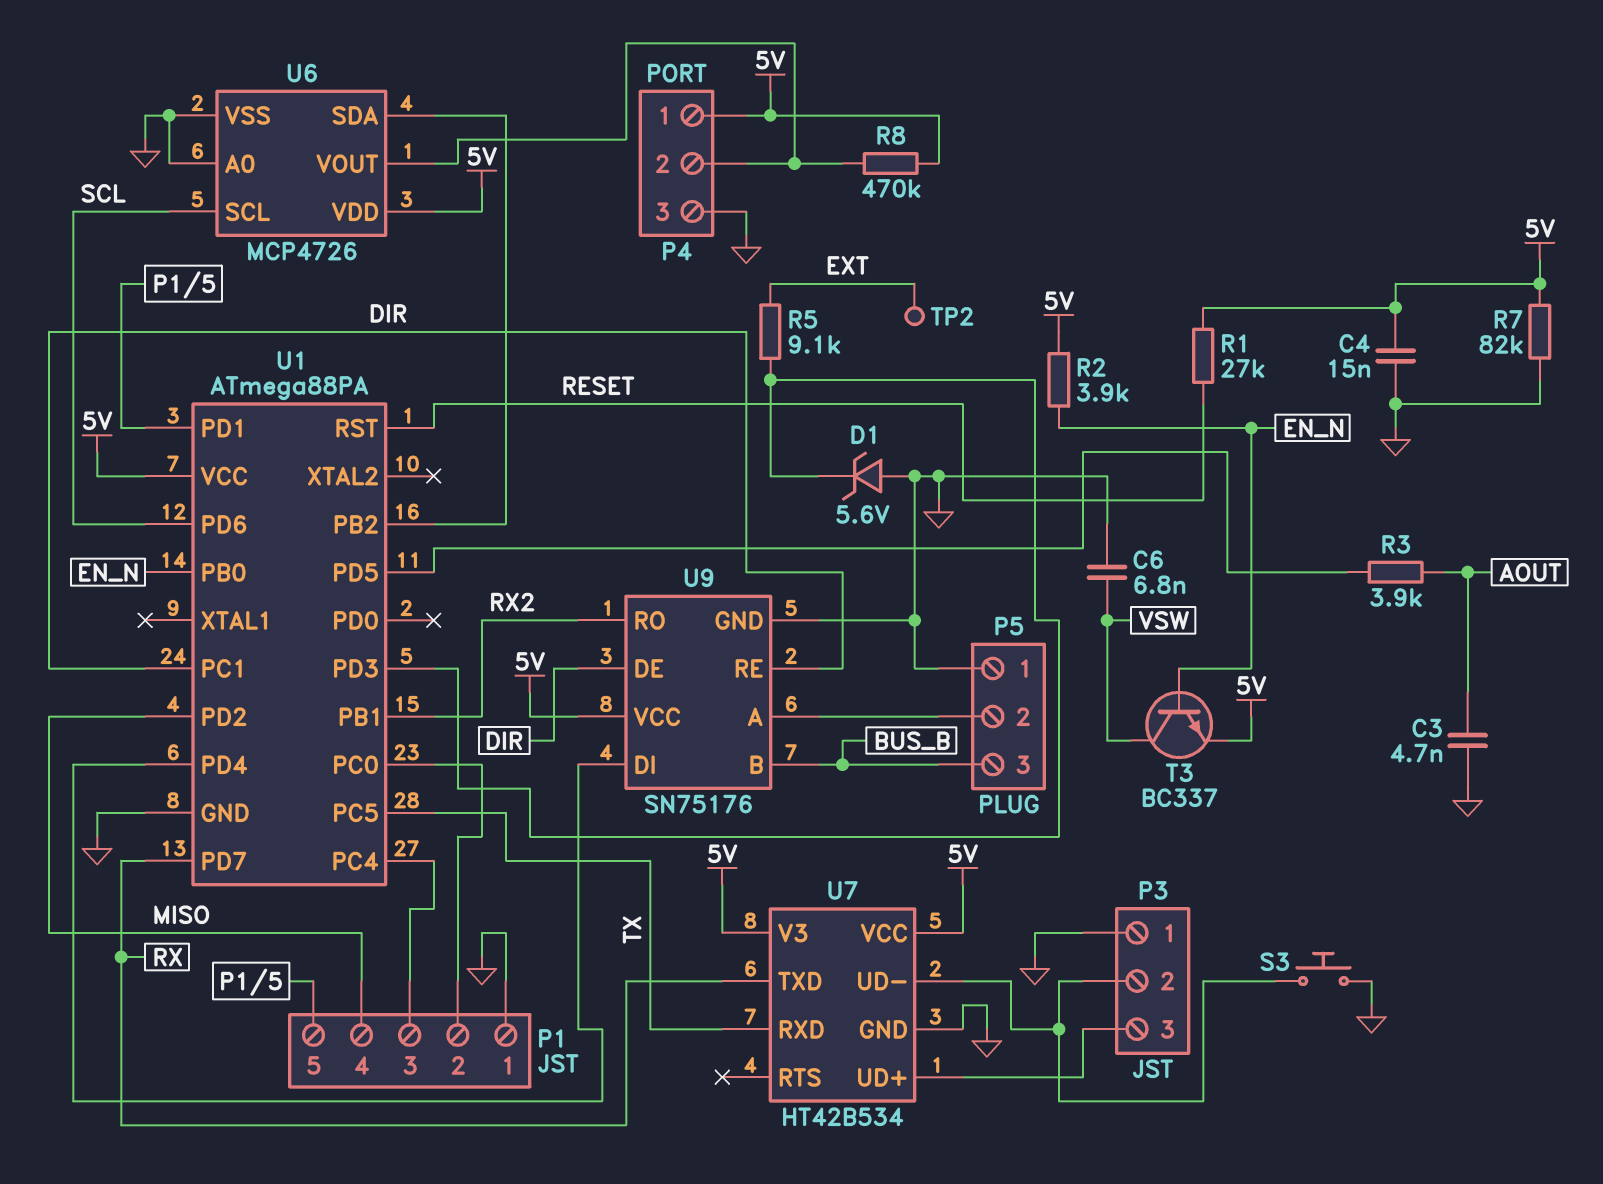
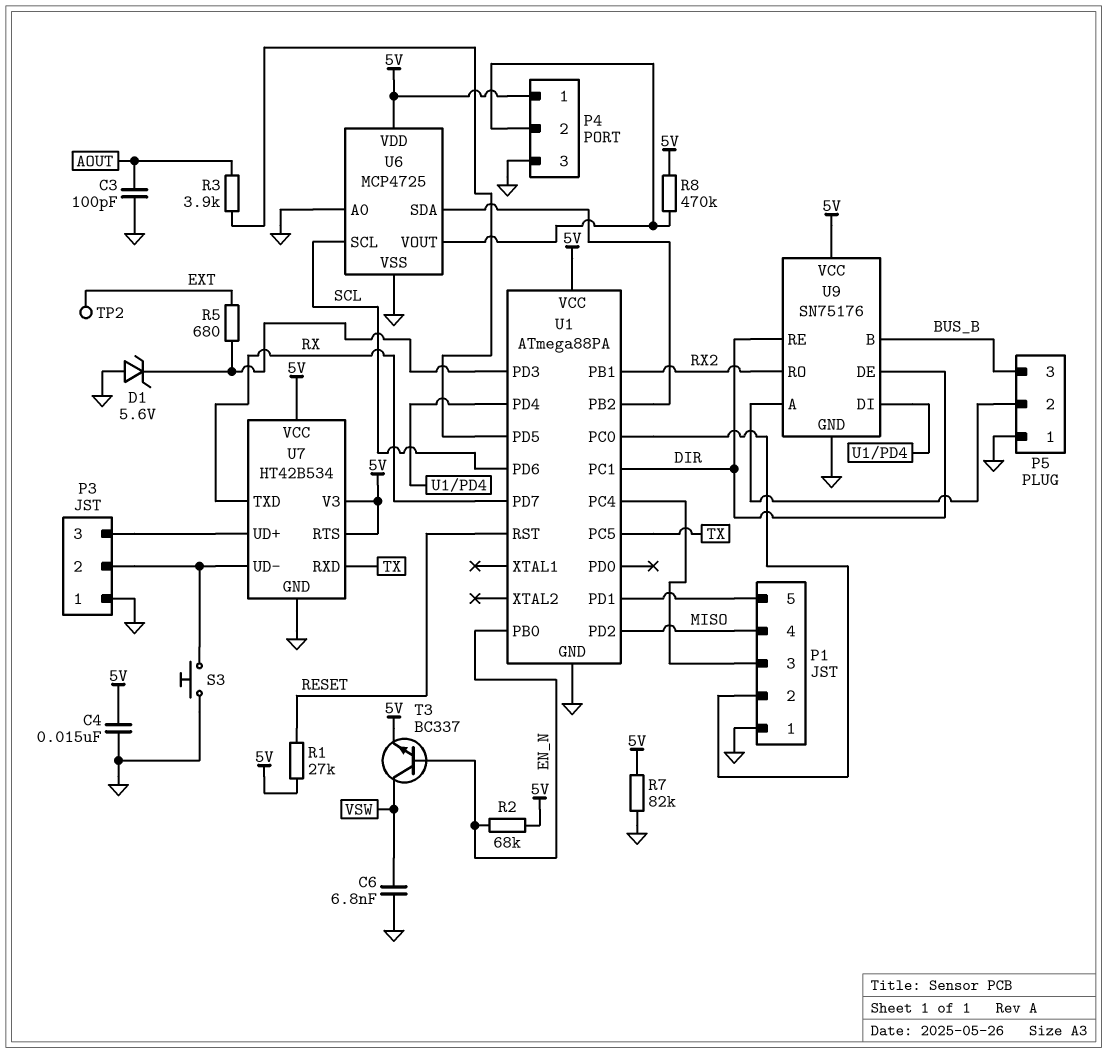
C3: 4.7nF (AOUT, GND) -> 100pF (AOUT, GND)
R2: 3.9k (5V, EN_N) -> 68k (5V, EN_N)
R5: 9.1k (EXT, U1/PD3) -> 680 (EXT, U1/PD3)
U6: MCP4726 -> MCP4725
U7 pin RTS: none -> 5V

